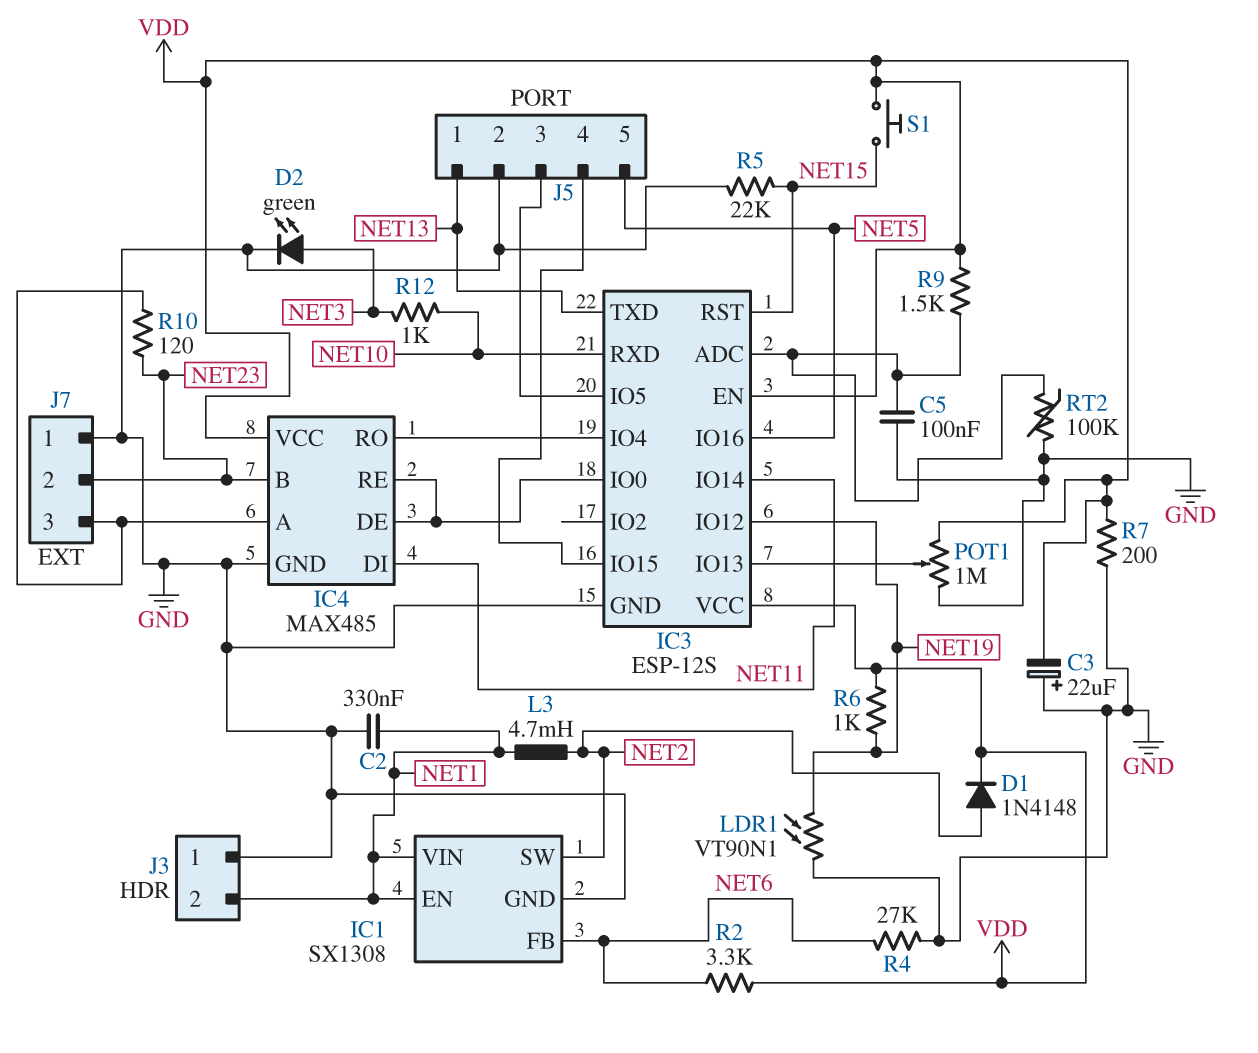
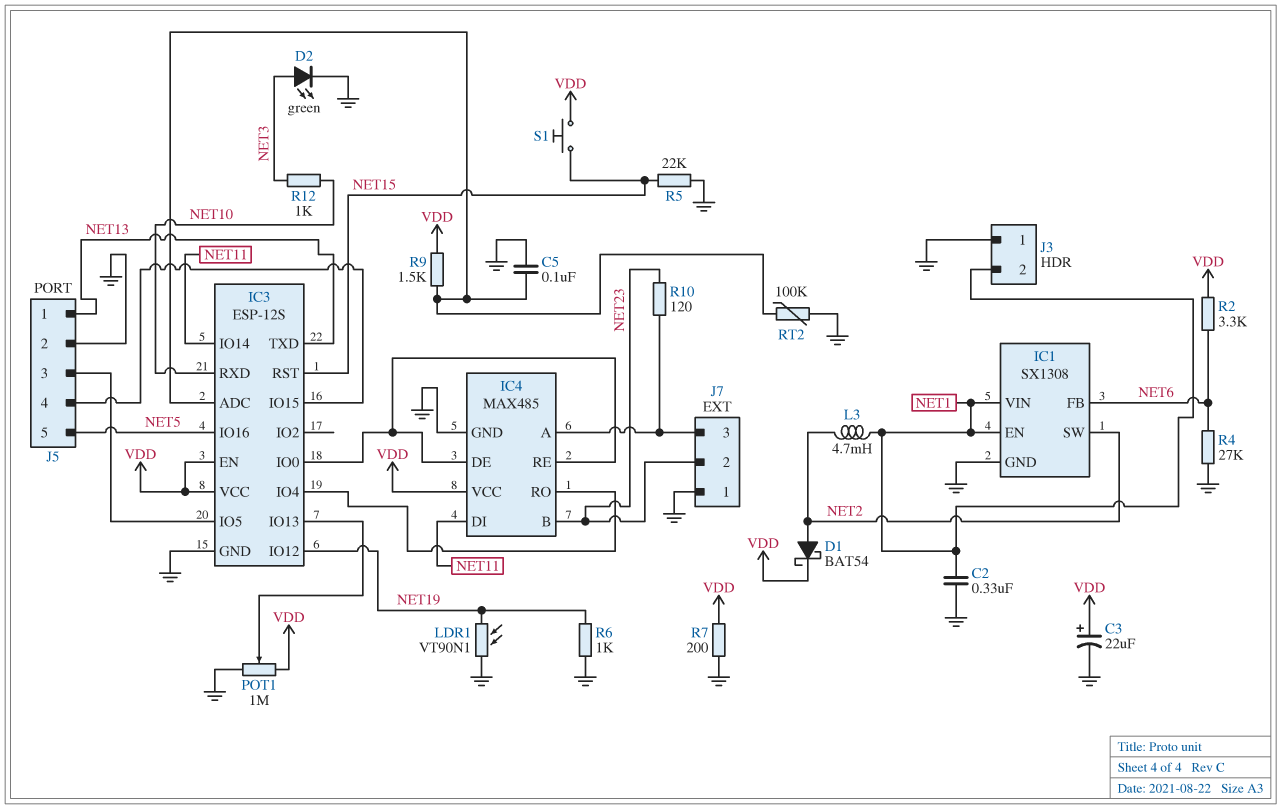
C3: 22uF (plus GND, minus VDD) -> 22uF (plus VDD, minus GND)
D1: diode 1N4148 (A NET2, K VDD) -> schottky BAT54 (A NET2, K VDD)
R6: 1k (NET19, VDD) -> 1k (GND, NET19)

